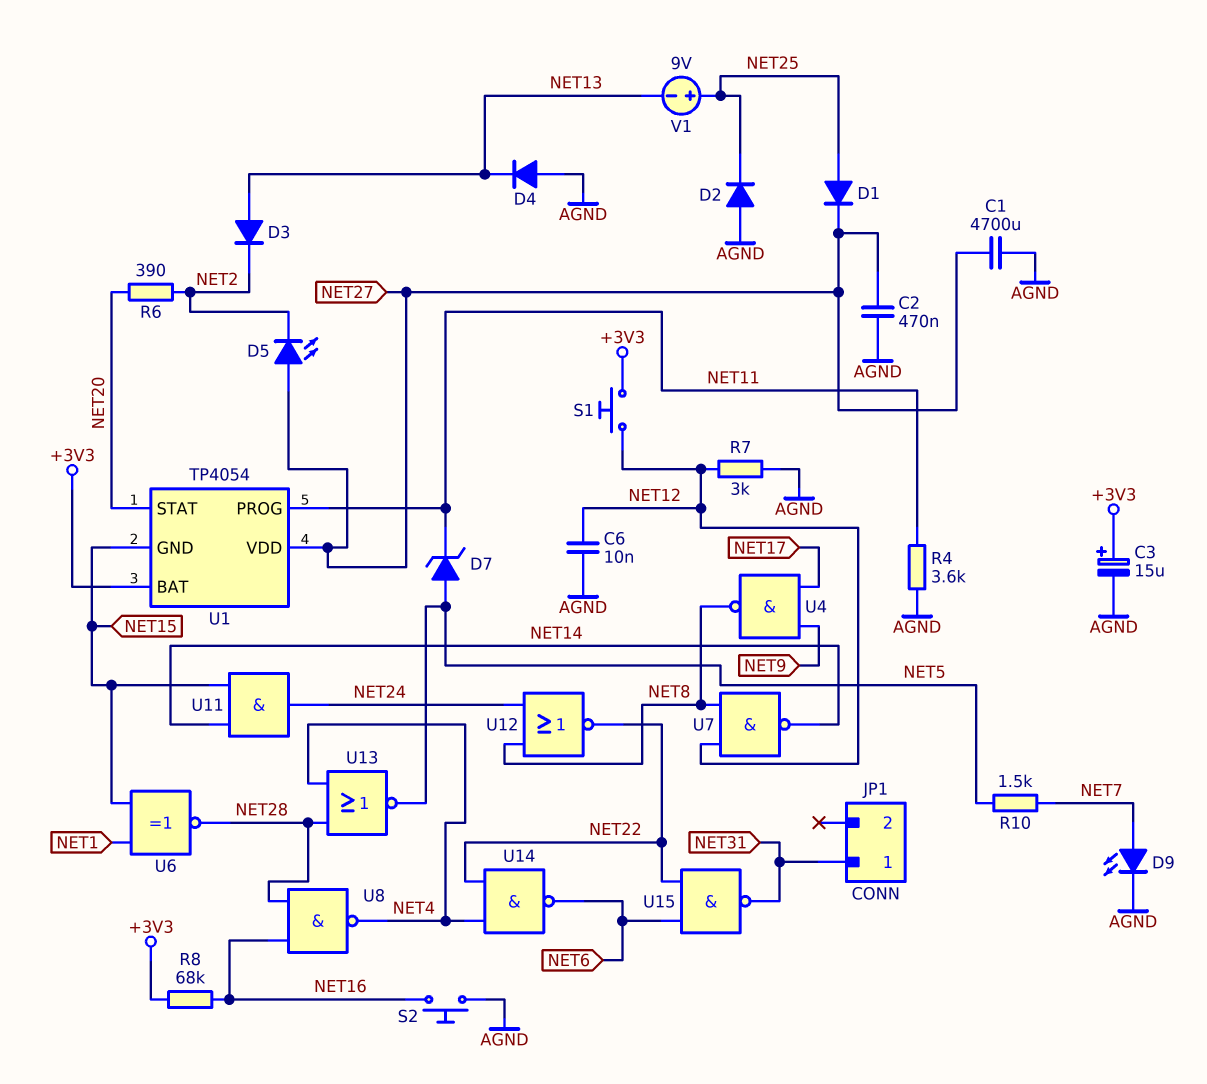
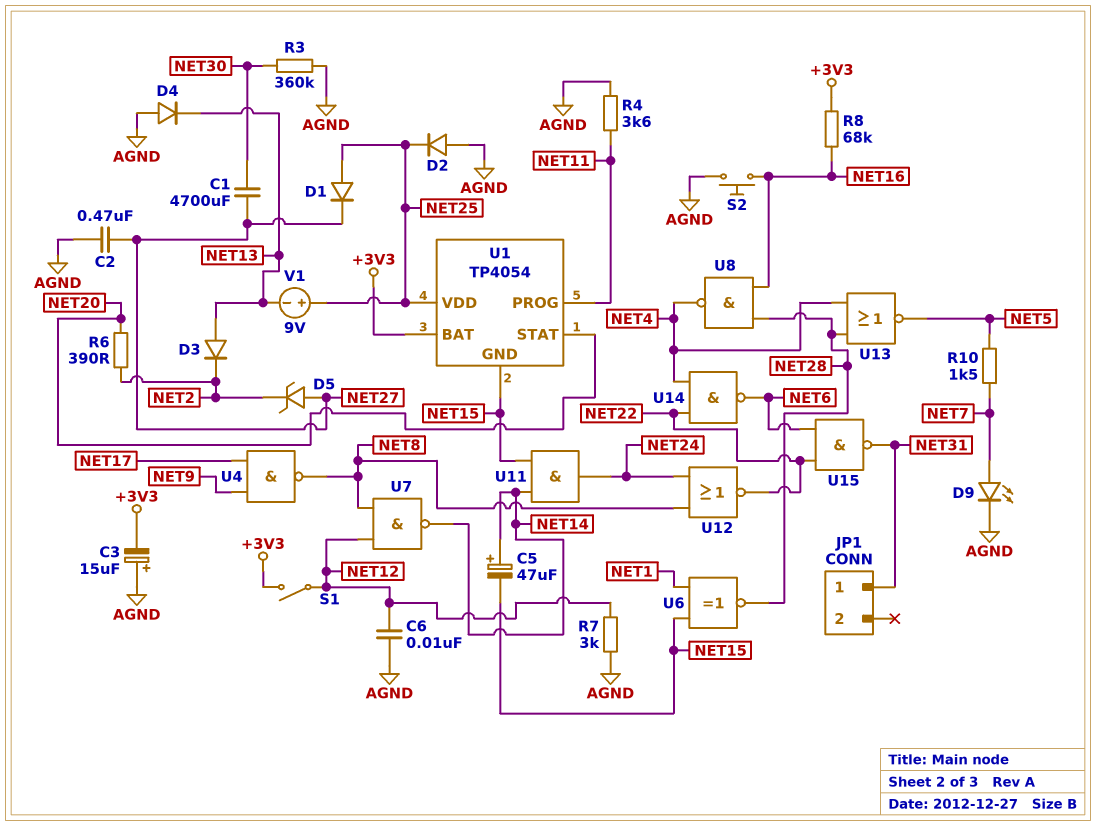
C1: 4700uF (AGND, NET27) -> 4700uF (NET27, NET30)
C3: 15uF (plus +3V3, minus AGND) -> 15uF (plus AGND, minus +3V3)
C5: none -> 47uF (plus NET14, minus NET15)
D5: LED (A NET27, K NET2) -> zener (A NET27, K NET2)
D7: zener (A NET5, K NET11) -> none
R3: none -> 360k (AGND, NET30)
S1: button (+3V3, NET12) -> switch (+3V3, NET12)
U1 pin VDD: NET27 -> NET25

